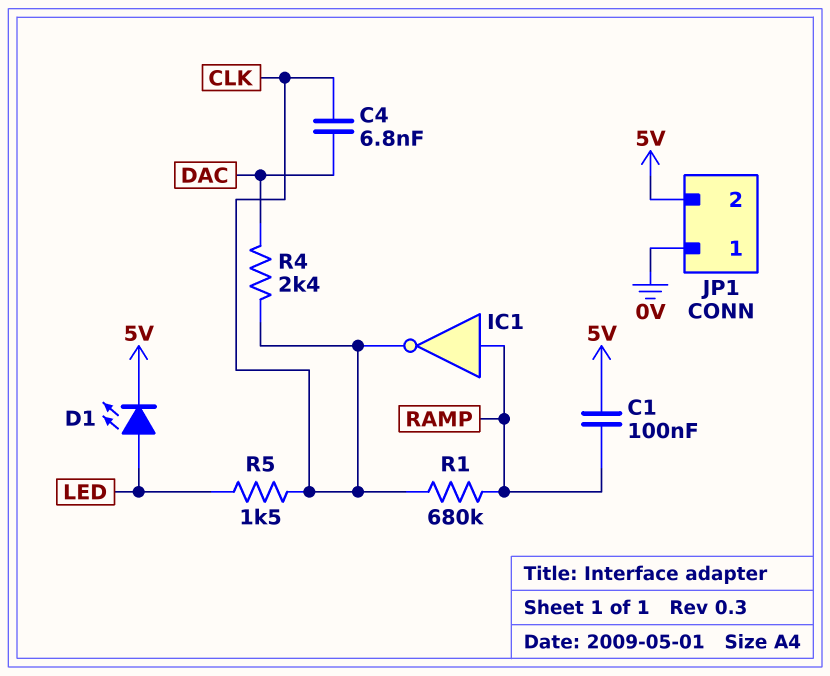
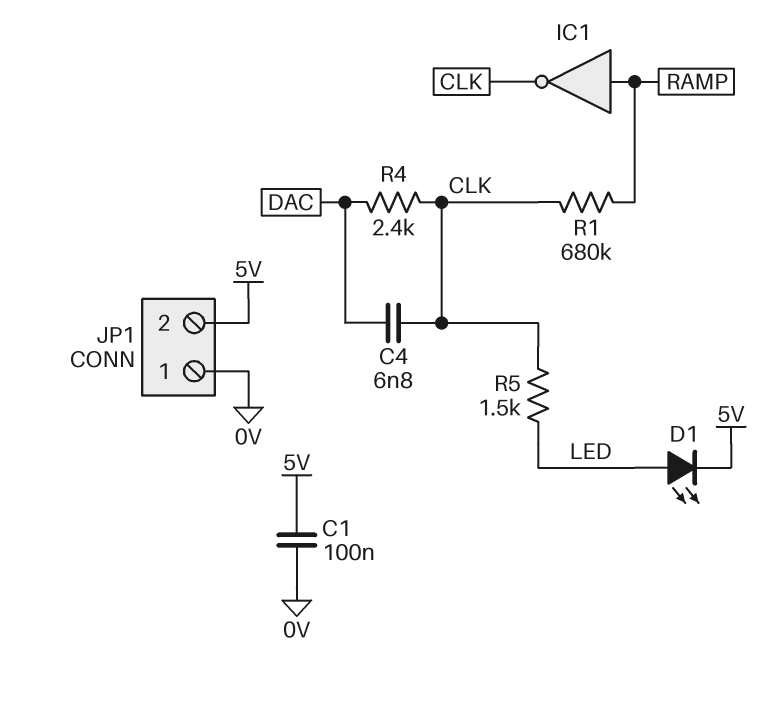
C1: 100nF (5V, RAMP) -> 100nF (0V, 5V)

